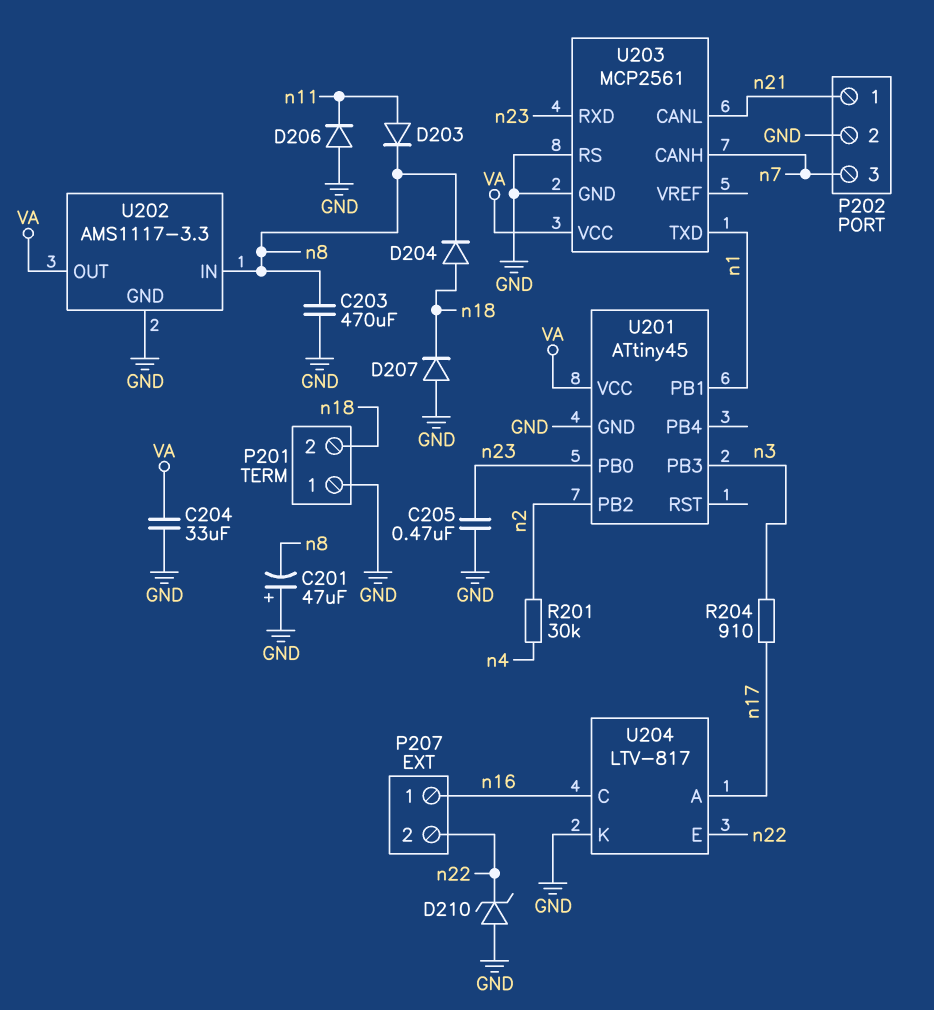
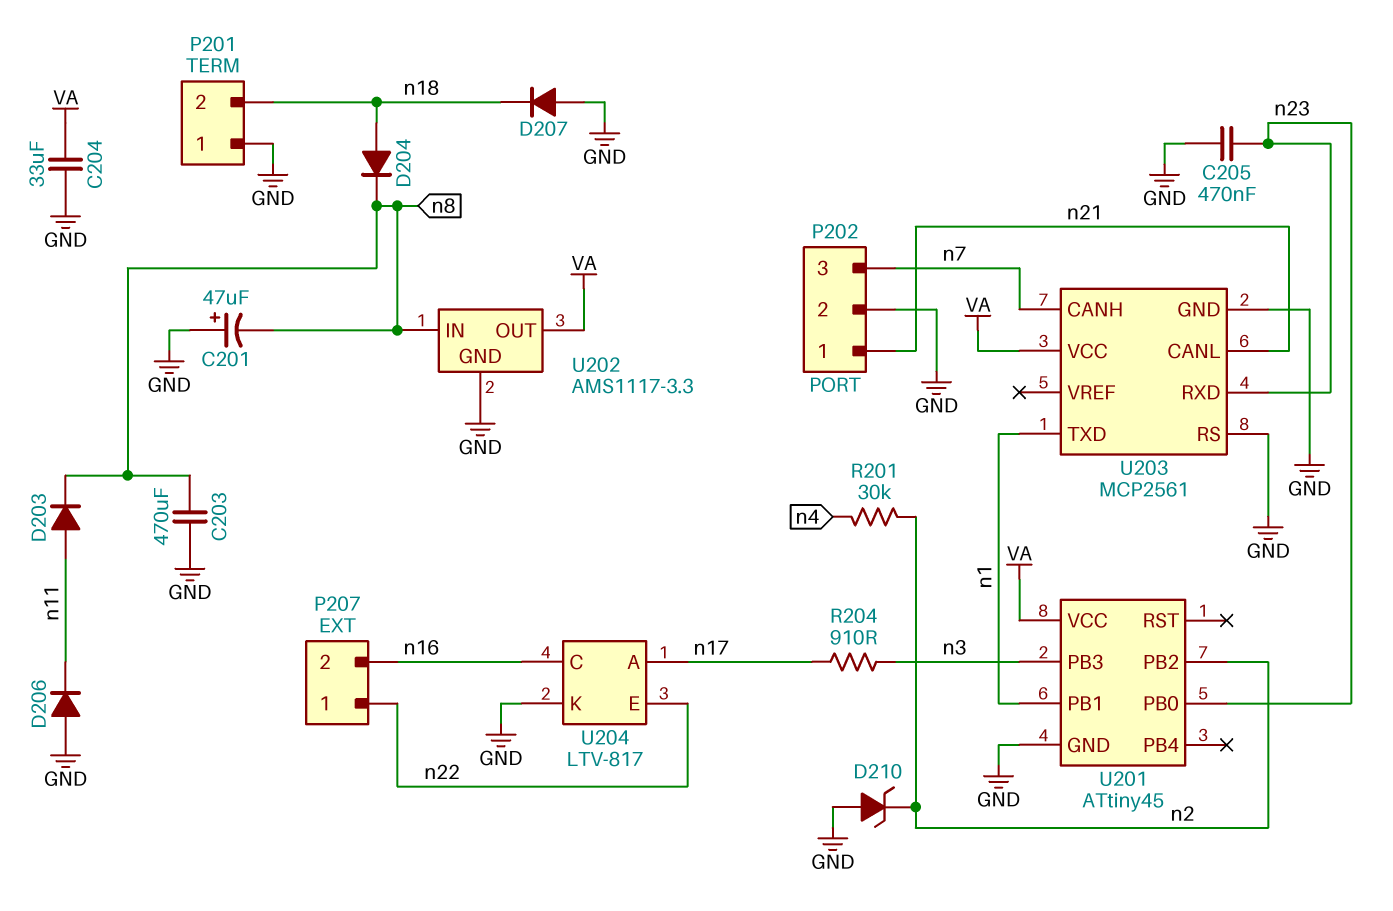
D210: zener (A GND, K n22) -> zener (A GND, K n2)
P207 pin 1: n16 -> n22
P207 pin 2: n22 -> n16

